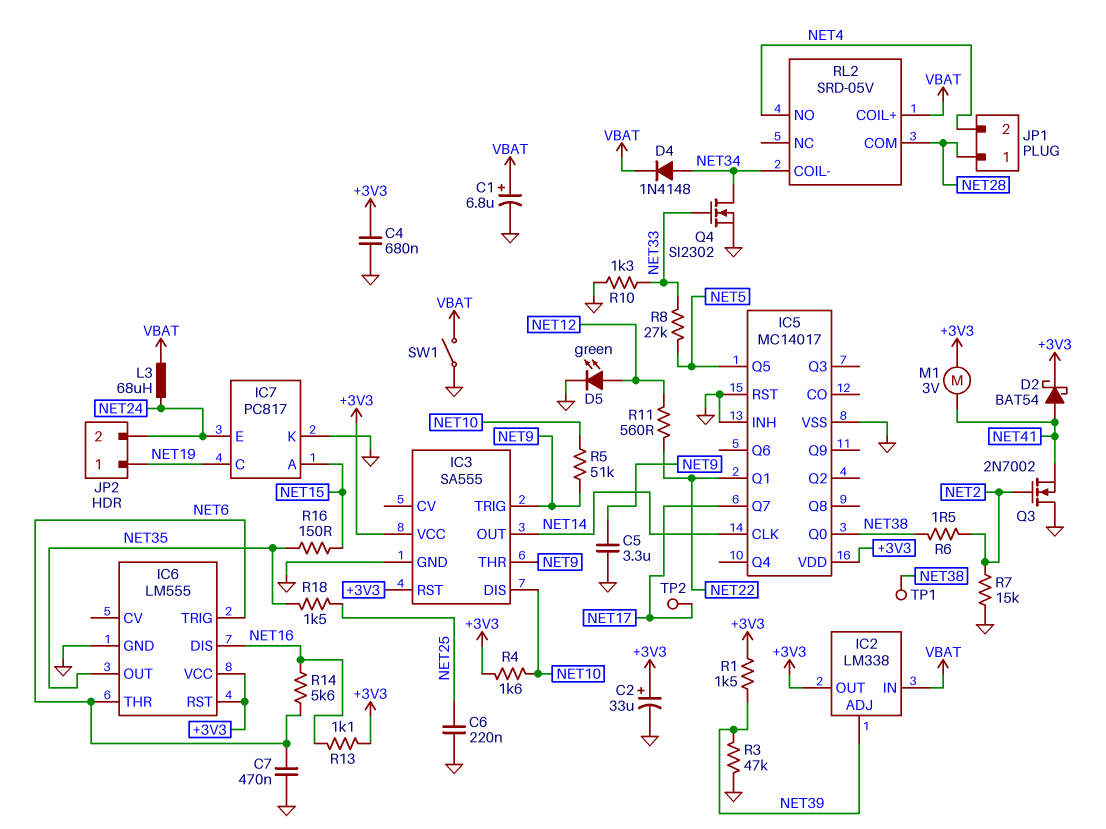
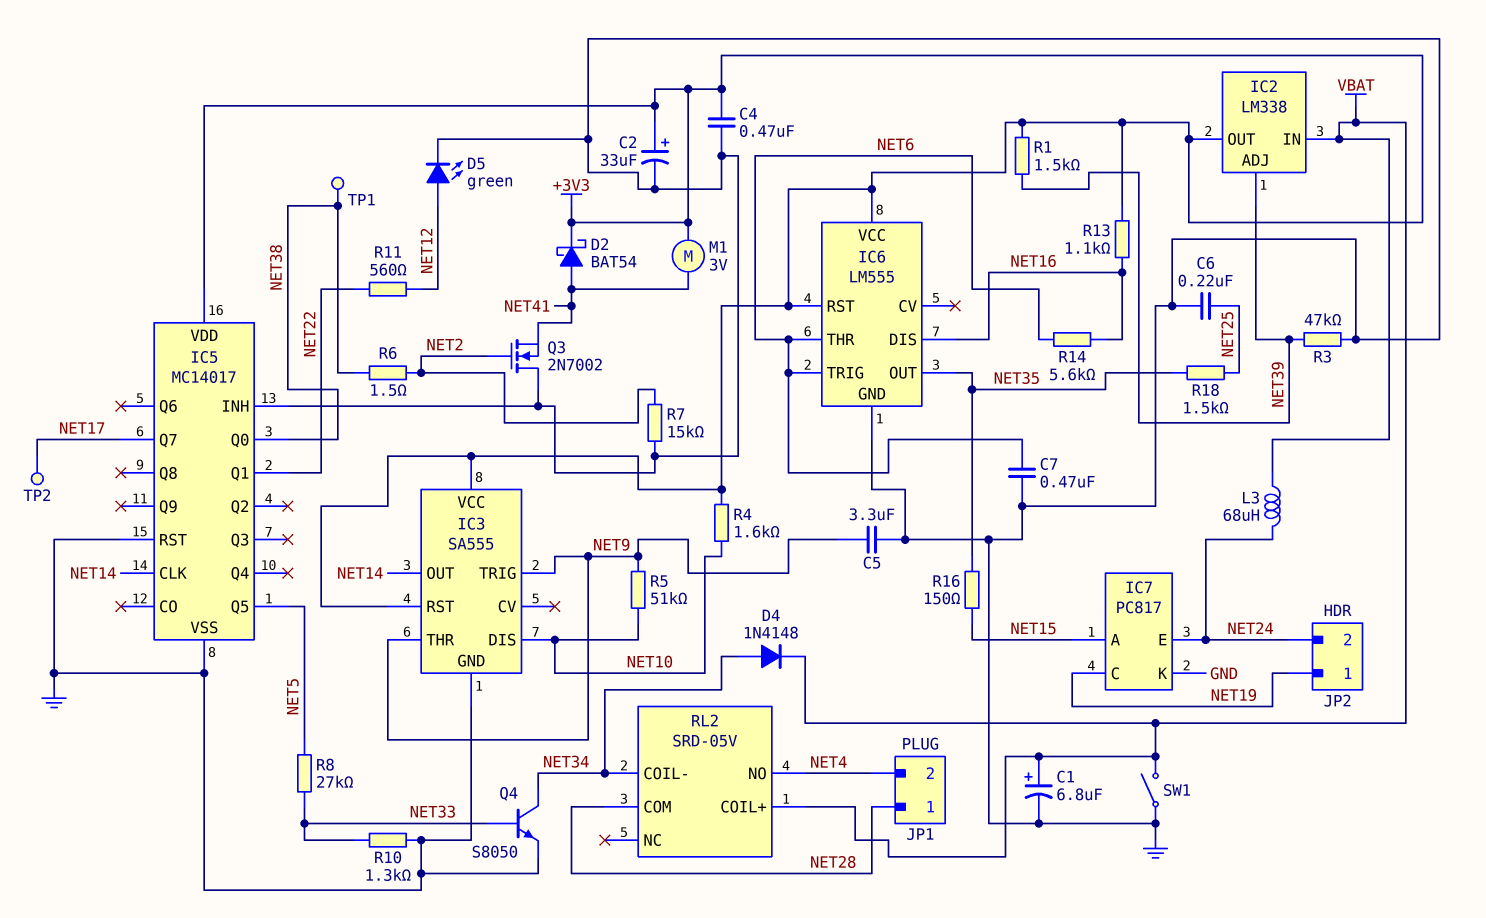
C4: 680nF (+3V3, GND) -> 470nF (+3V3, GND)
Q4: NMOS SI2302 (G NET33, D NET34, S GND) -> NPN S8050 (B NET33, C NET34, E GND)

